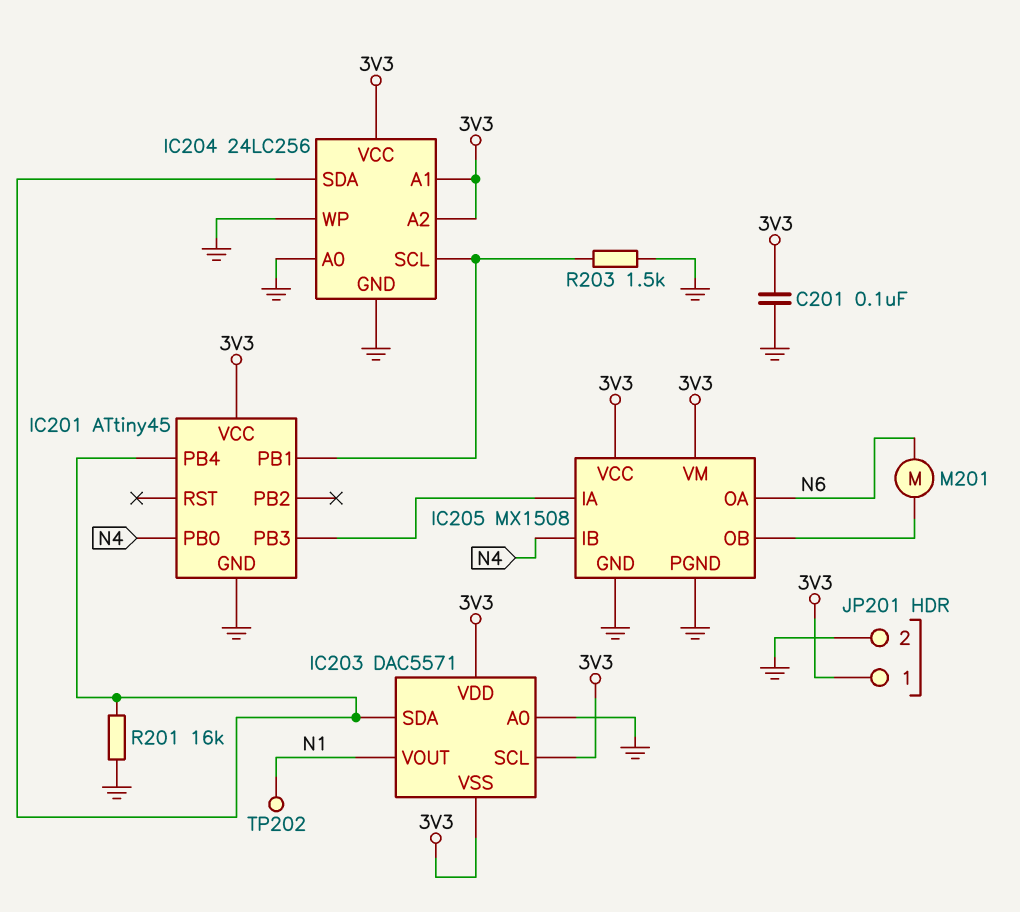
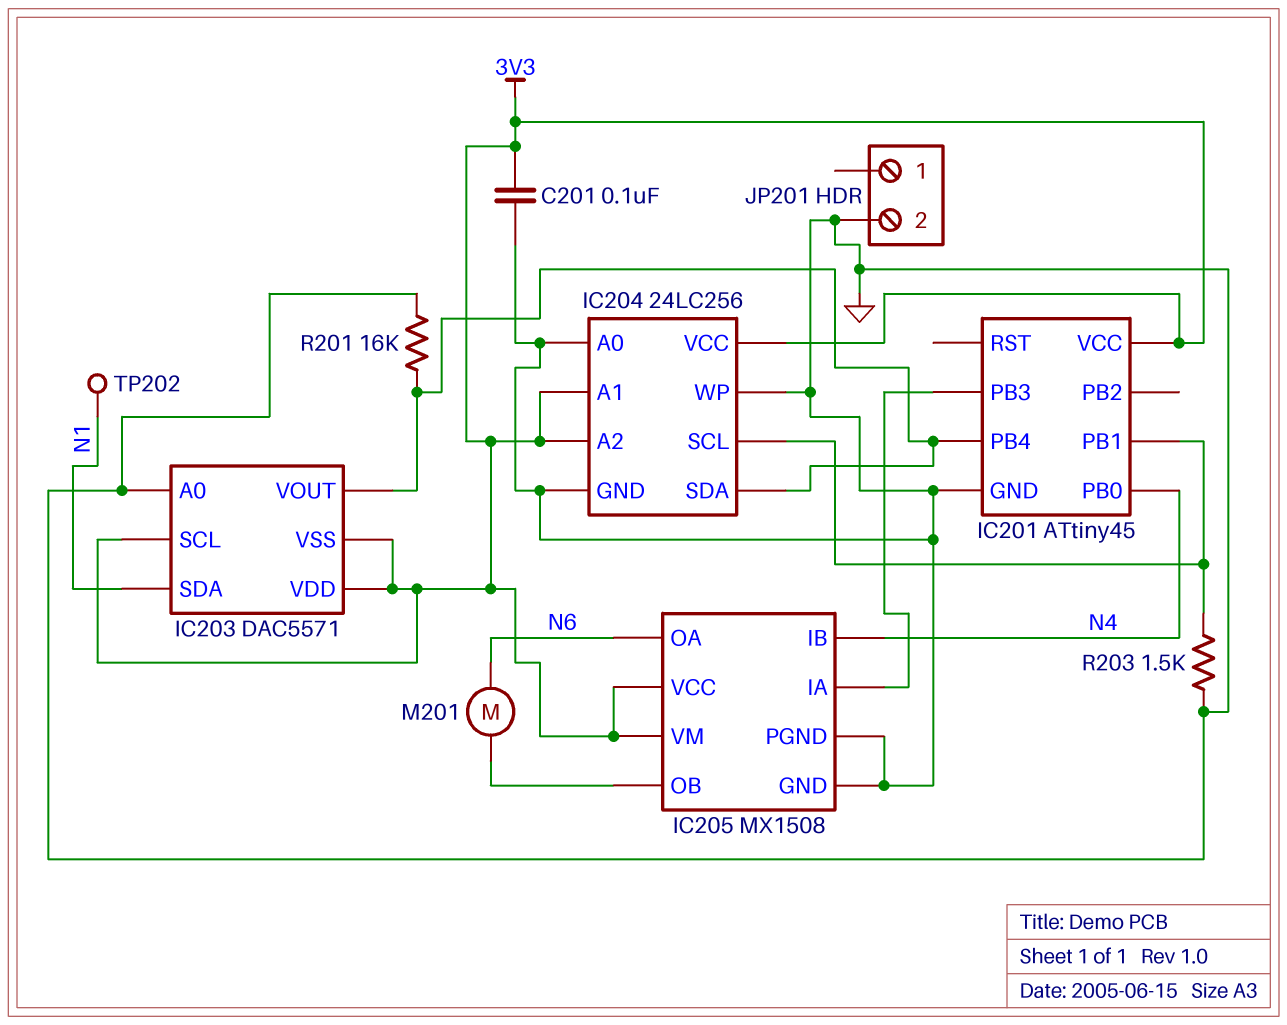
IC203 pin SDA: IC201/PB4 -> N1
IC203 pin VOUT: N1 -> IC201/PB4
JP201 pin 1: 3V3 -> none

